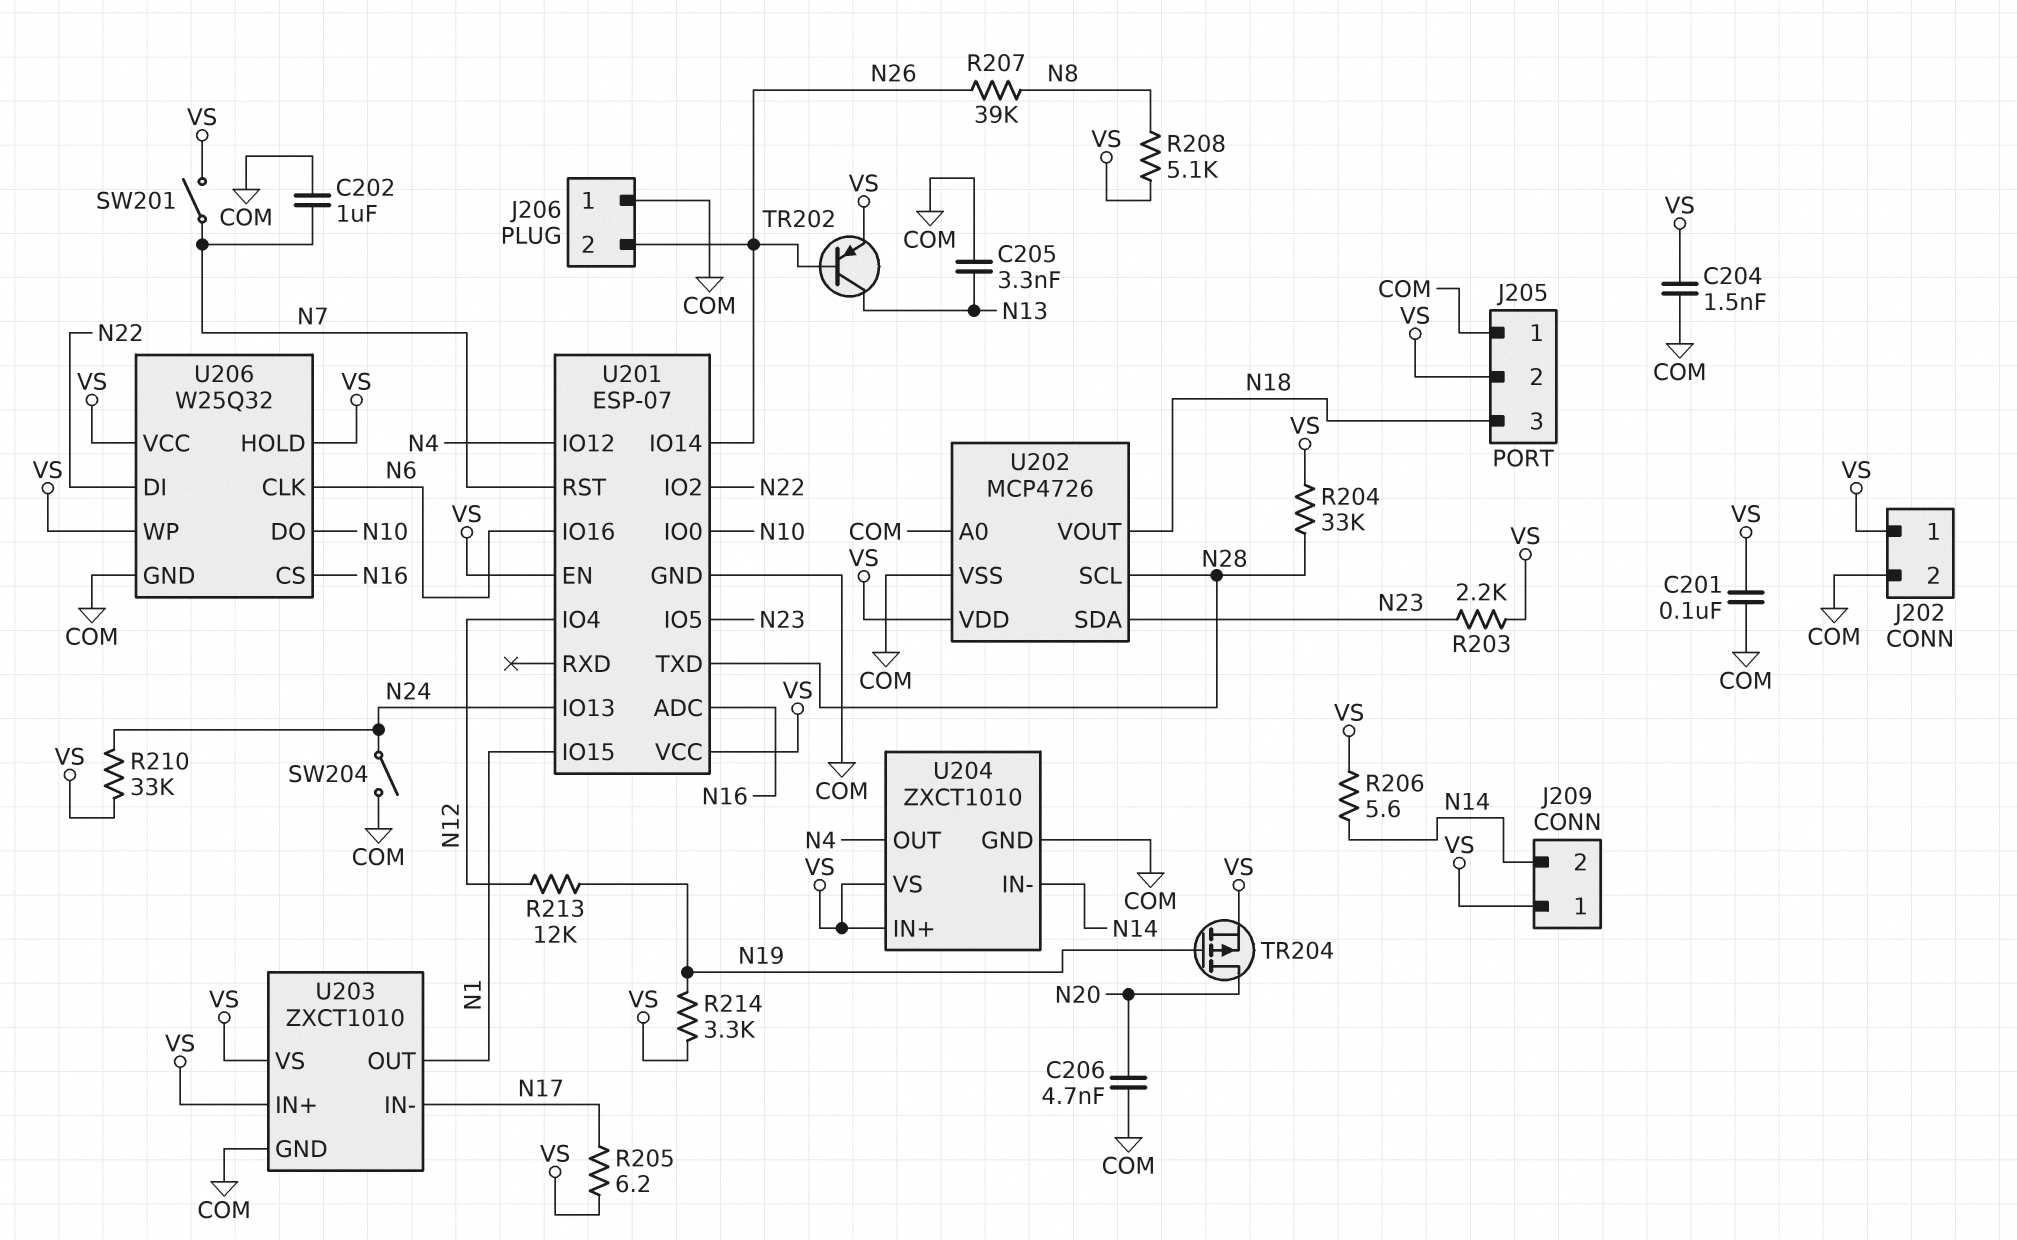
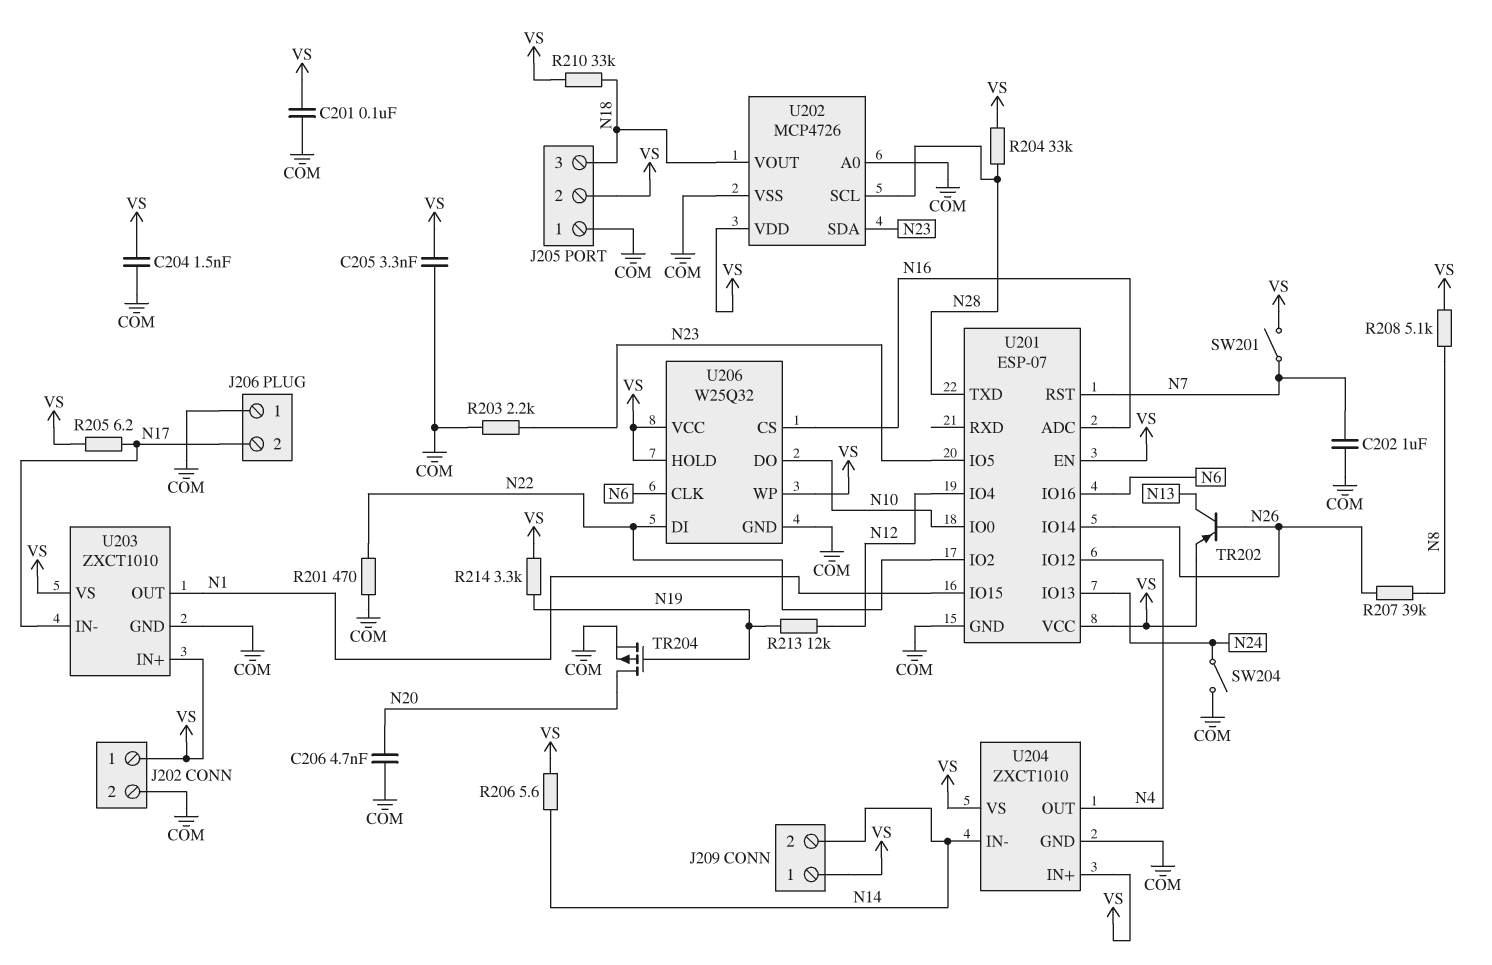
C205: 3.3nF (COM, N13) -> 3.3nF (COM, VS)
J206 pin 2: N26 -> N17
R201: none -> 470 (COM, N22)
R203: 2.2k (N23, VS) -> 2.2k (COM, N23)
R210: 33k (N24, VS) -> 33k (N18, VS)
TR204: PMOS (G N19, D N20, S VS) -> PMOS (G N19, D N20, S COM)

